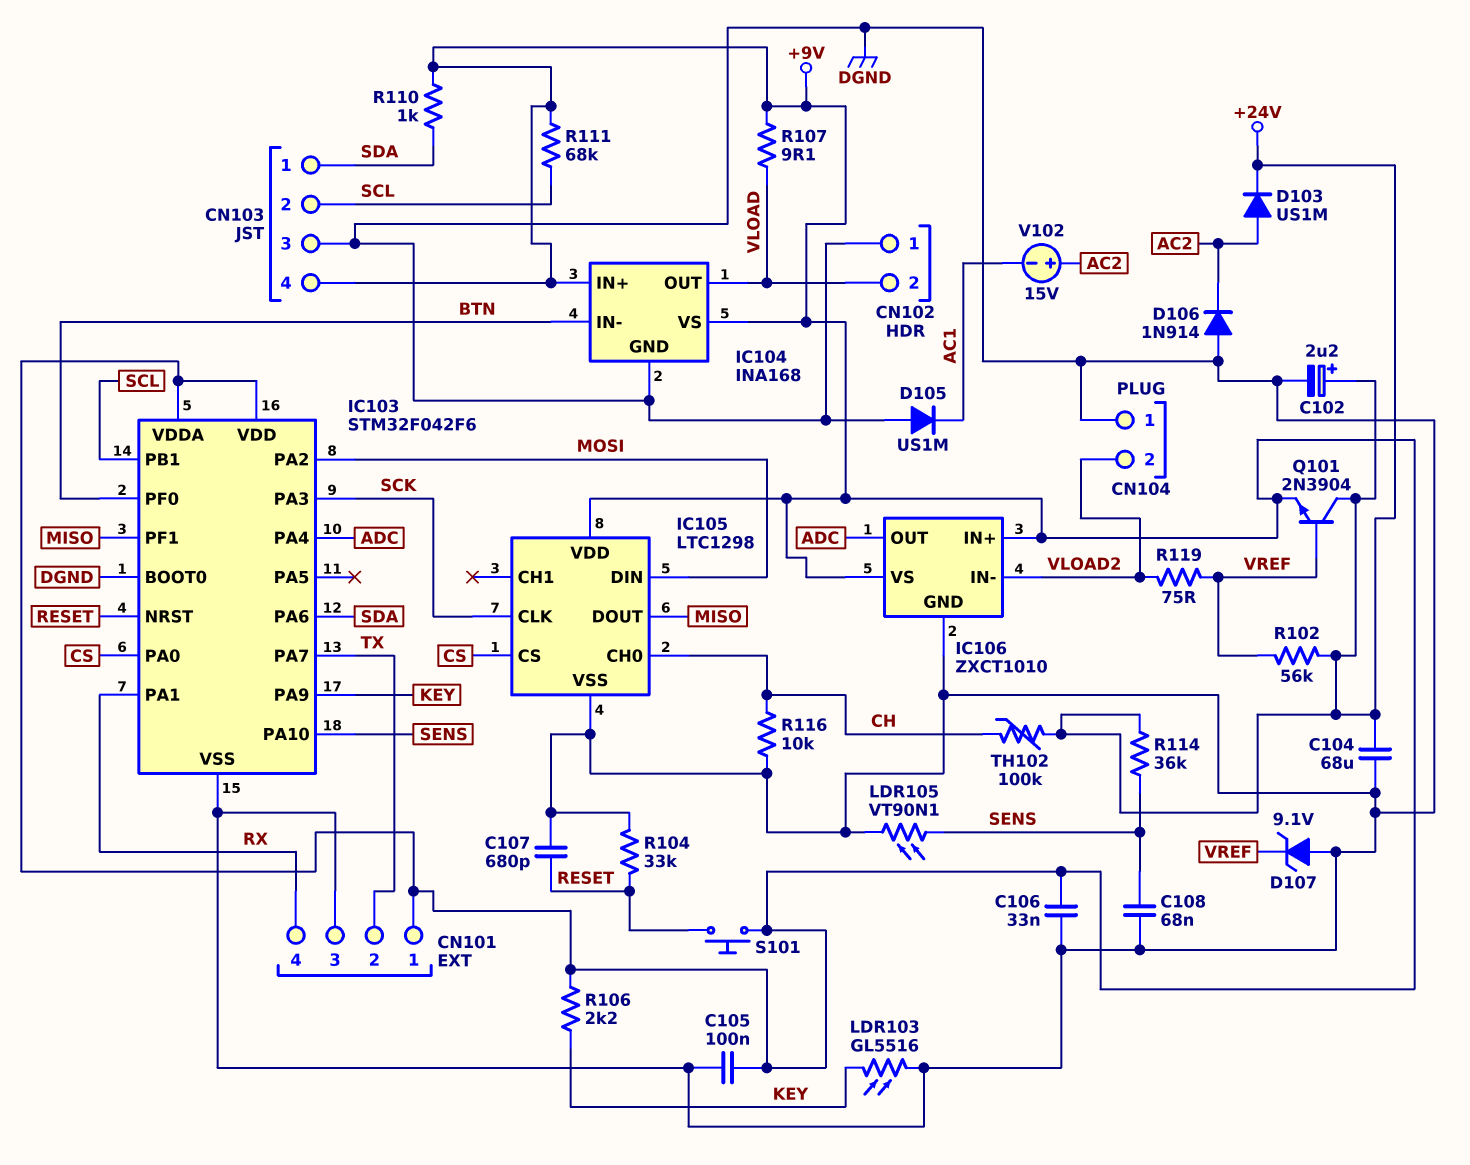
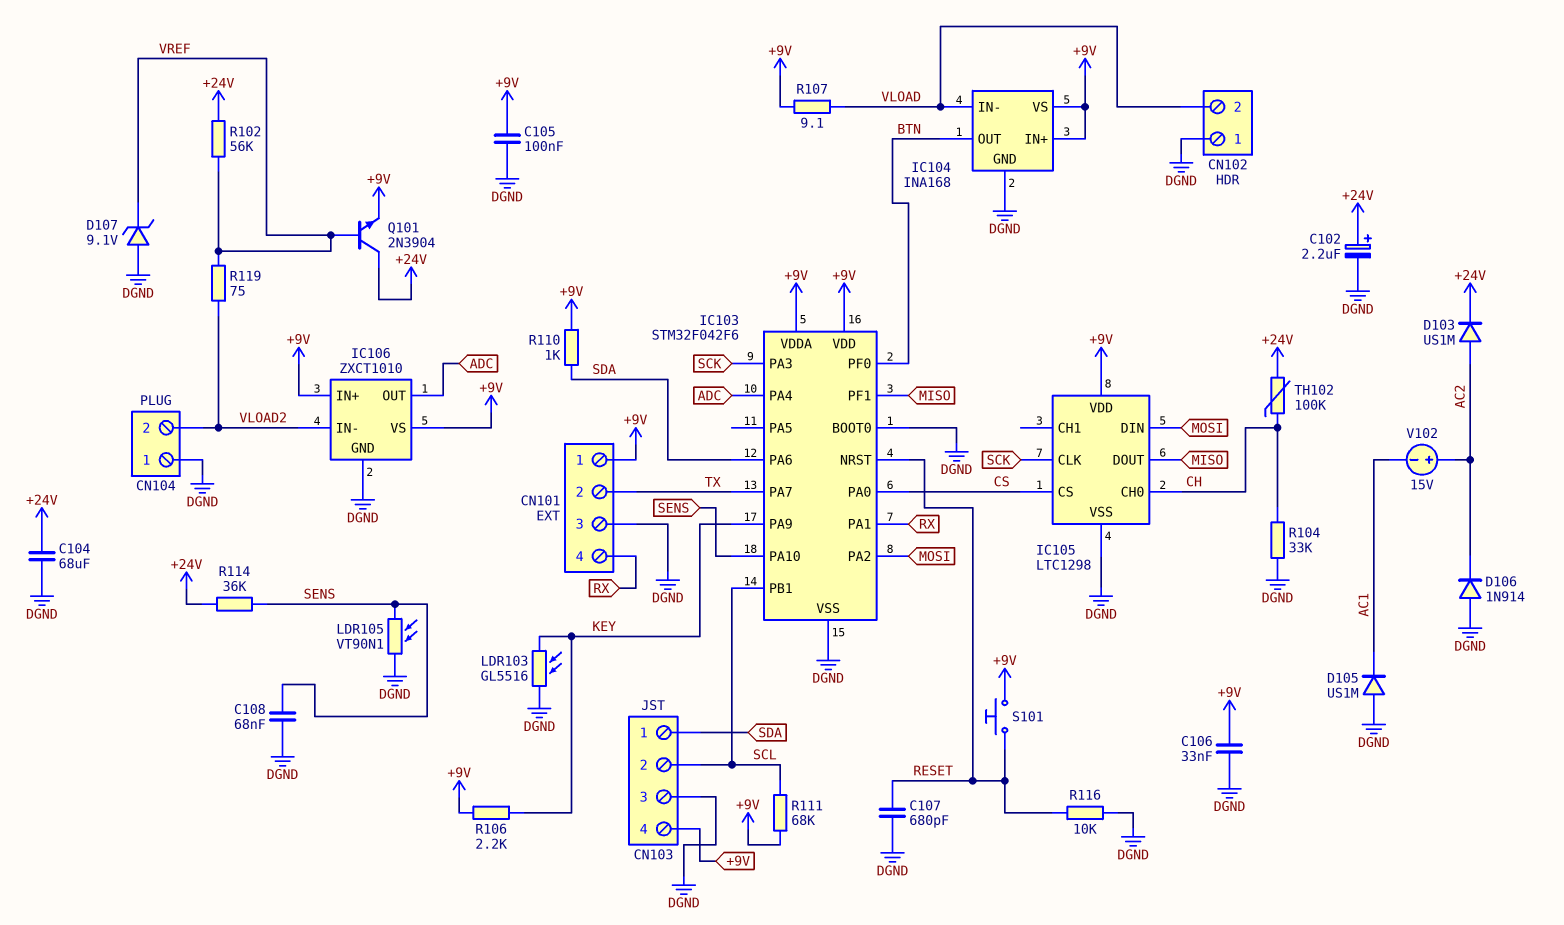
IC104 pin IN-: BTN -> VLOAD
IC104 pin OUT: VLOAD -> BTN
R104: 33k (DGND, RESET) -> 33k (CH, DGND)
R116: 10k (CH, DGND) -> 10k (DGND, RESET)

